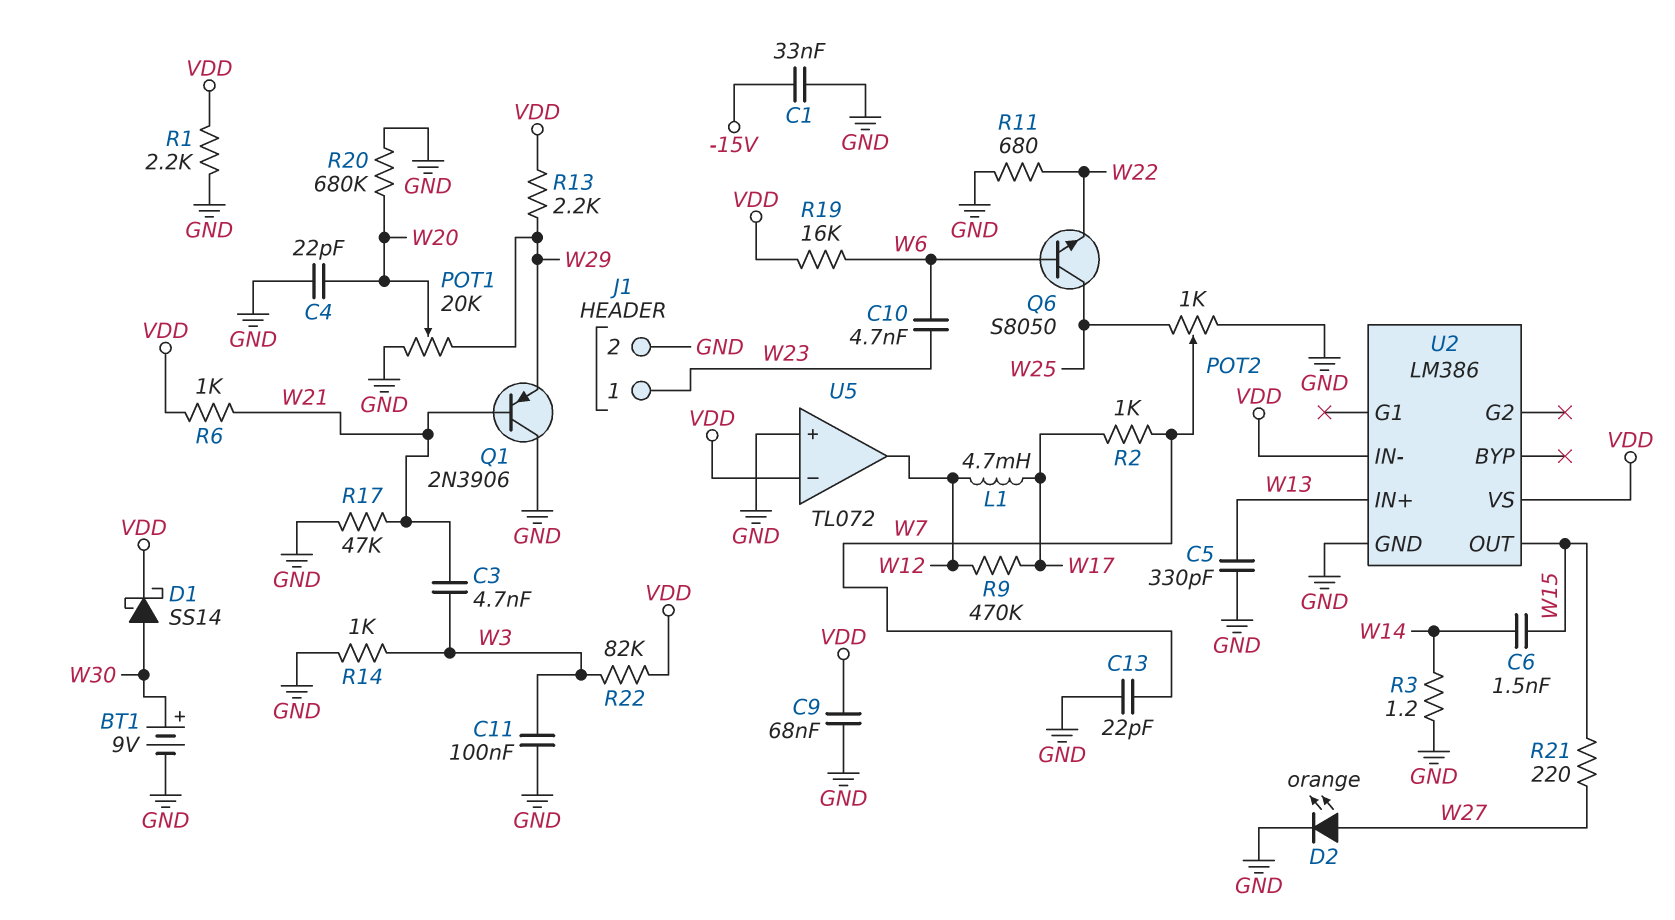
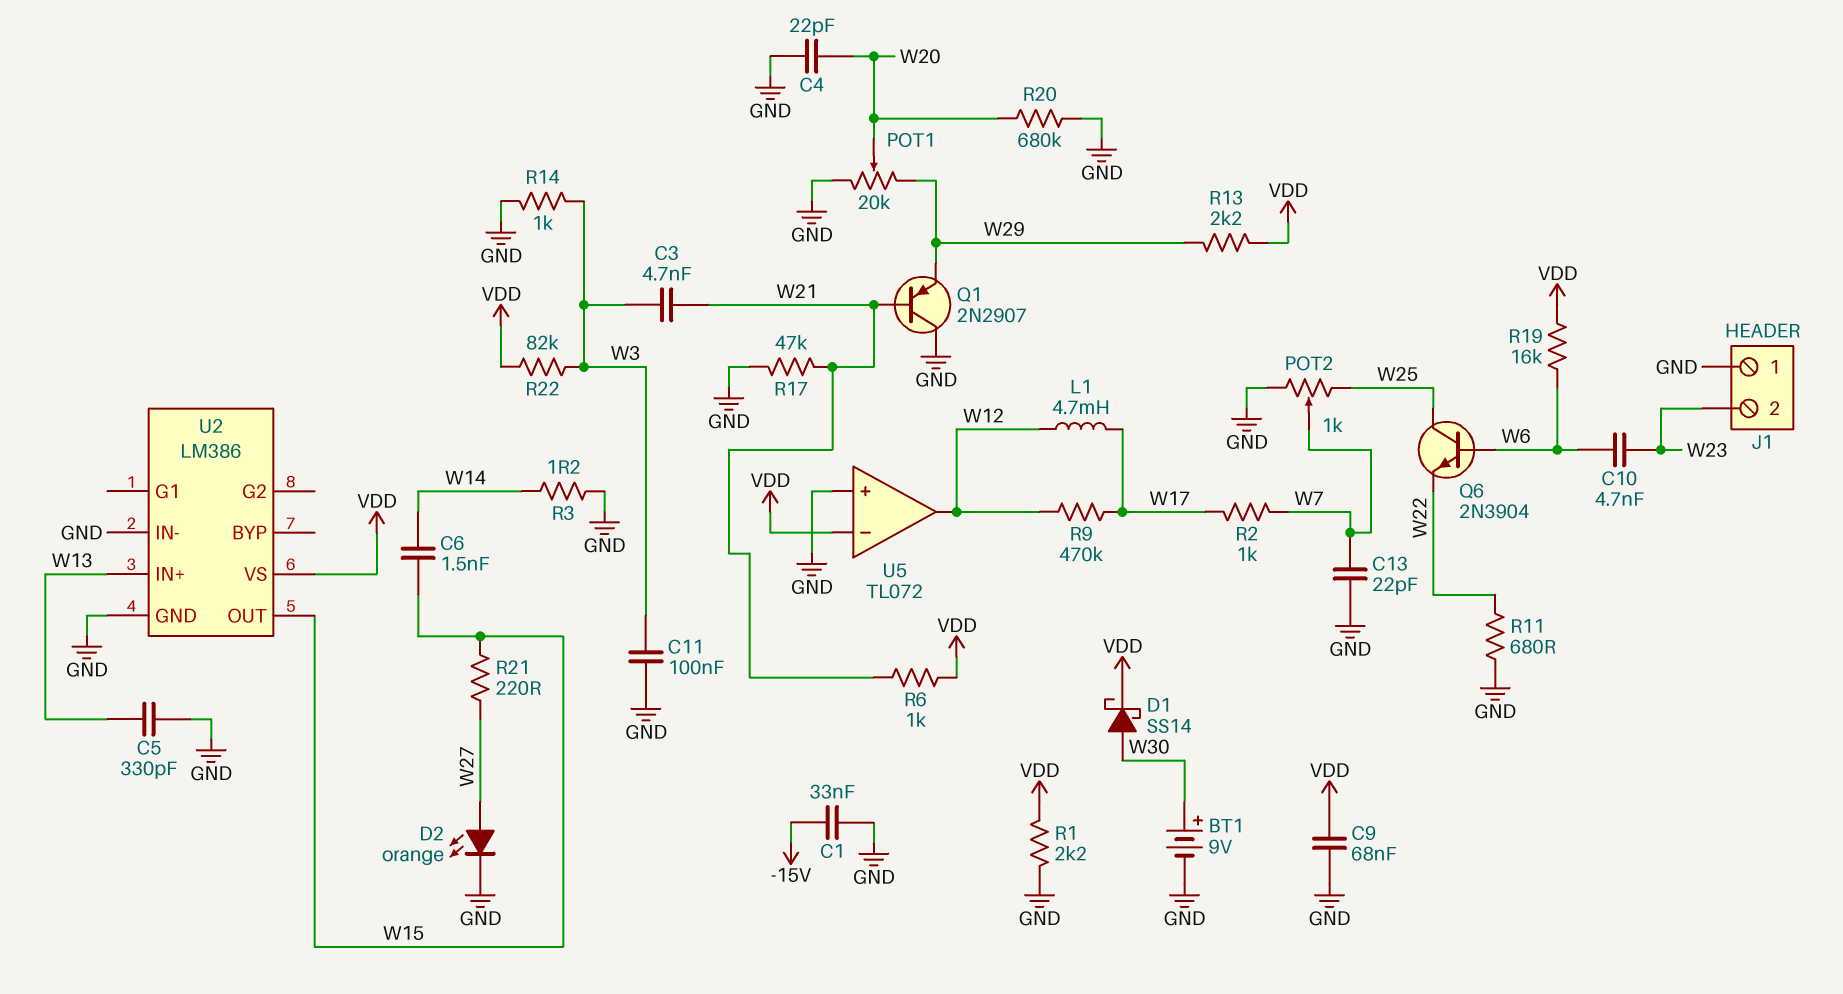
J1 pin 1: W23 -> GND
J1 pin 2: GND -> W23
Q1: PNP 2N3906 (B W21, C GND, E W29) -> PNP 2N2907 (B W21, C GND, E W29)
Q6: NPN S8050 (B W6, C W25, E W22) -> NPN 2N3904 (B W6, C W25, E W22)
U2 pin IN-: VDD -> GND

